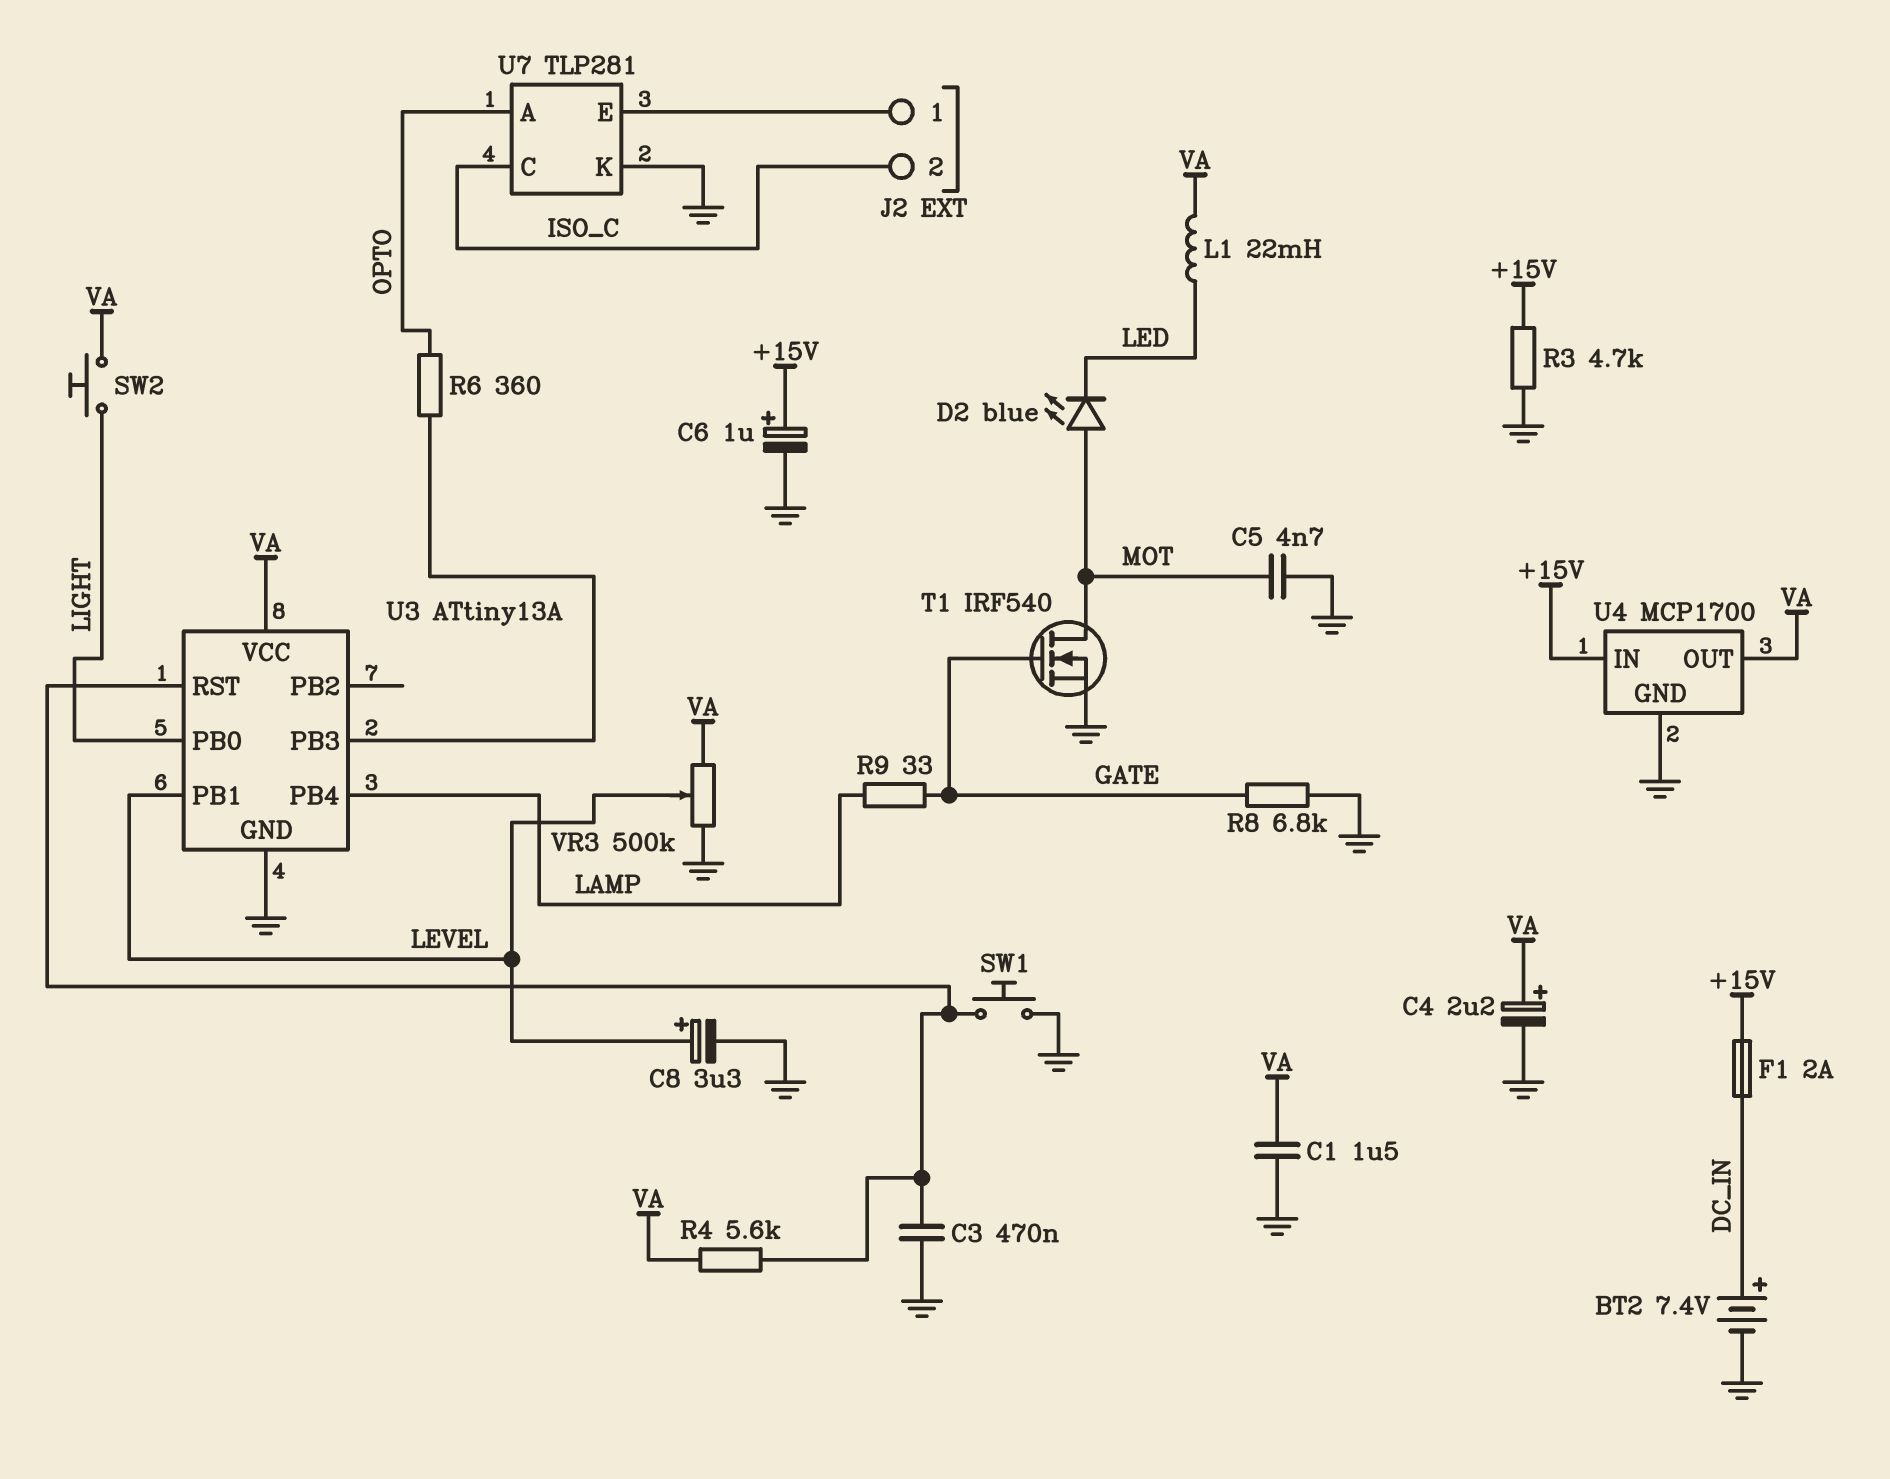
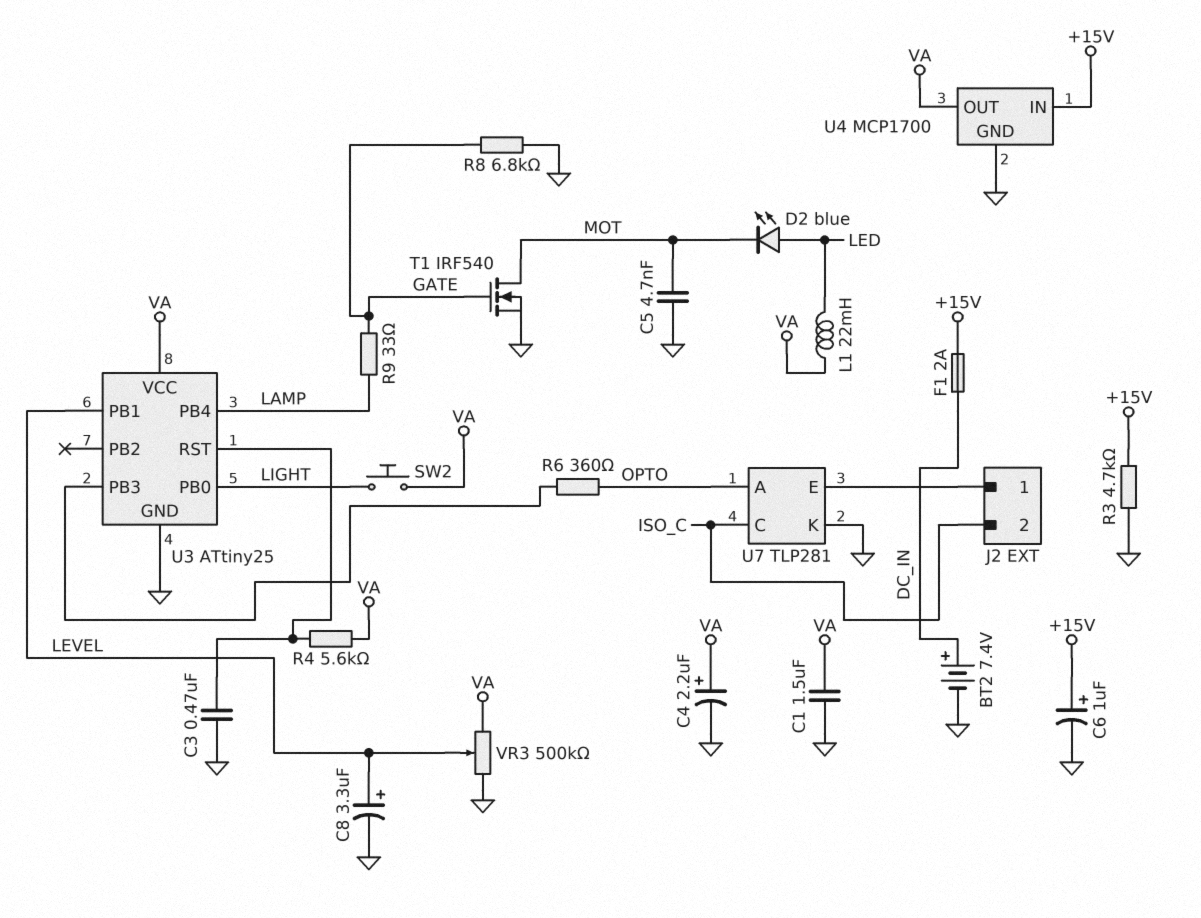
D2: LED blue (A MOT, K LED) -> LED blue (A LED, K MOT)
SW1: button (GND, U3/RST) -> none
U3: ATtiny13A -> ATtiny25

